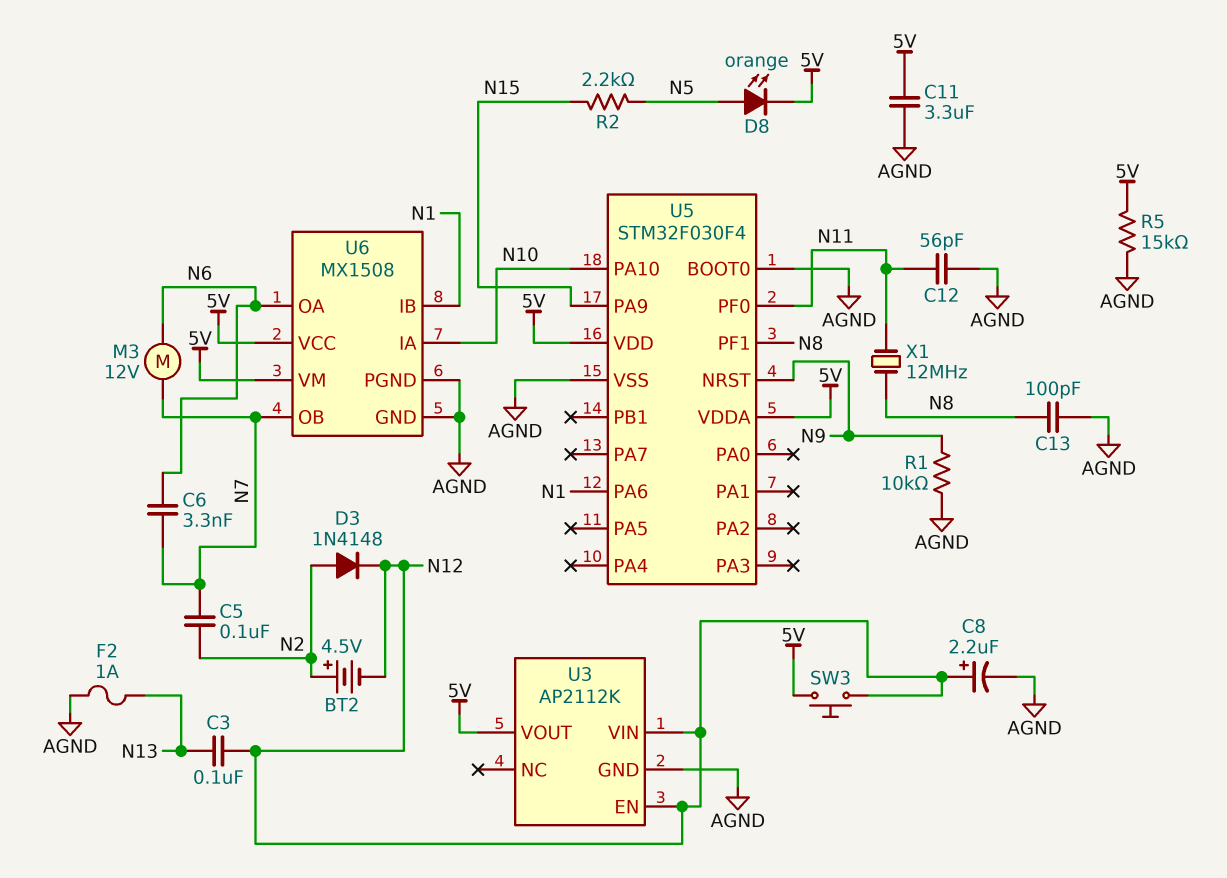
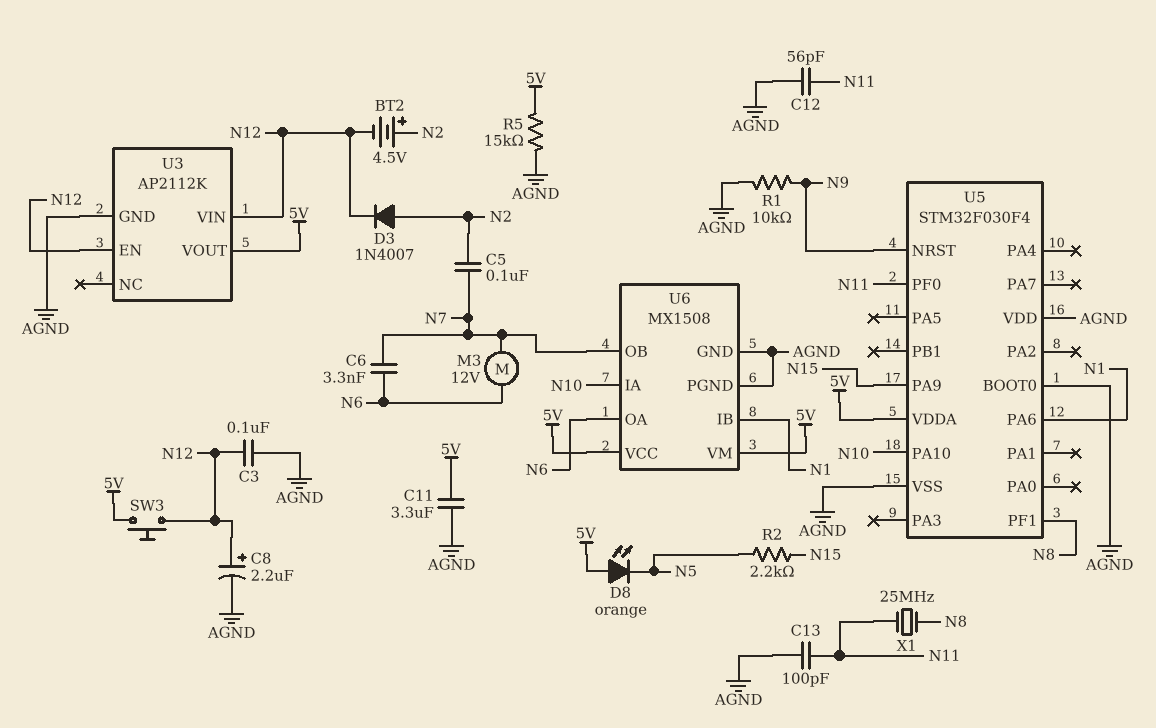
C3: 100nF (N12, N13) -> 100nF (AGND, N12)
C13: 100pF (AGND, N8) -> 100pF (AGND, N11)
D3: diode 1N4148 (A N2, K N12) -> diode 1N4007 (A N2, K N12)
D8: LED orange (A N5, K 5V) -> LED orange (A 5V, K N5)
F2: 1A (AGND, N13) -> none
U5 pin VDD: 5V -> AGND
X1: 12MHz (N8, N11) -> 25MHz (N8, N11)

